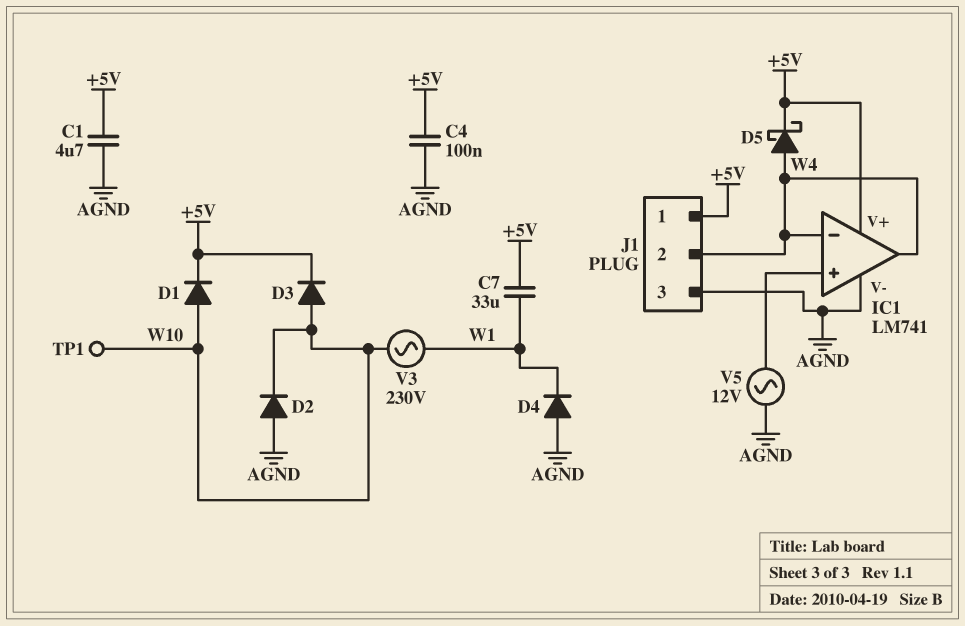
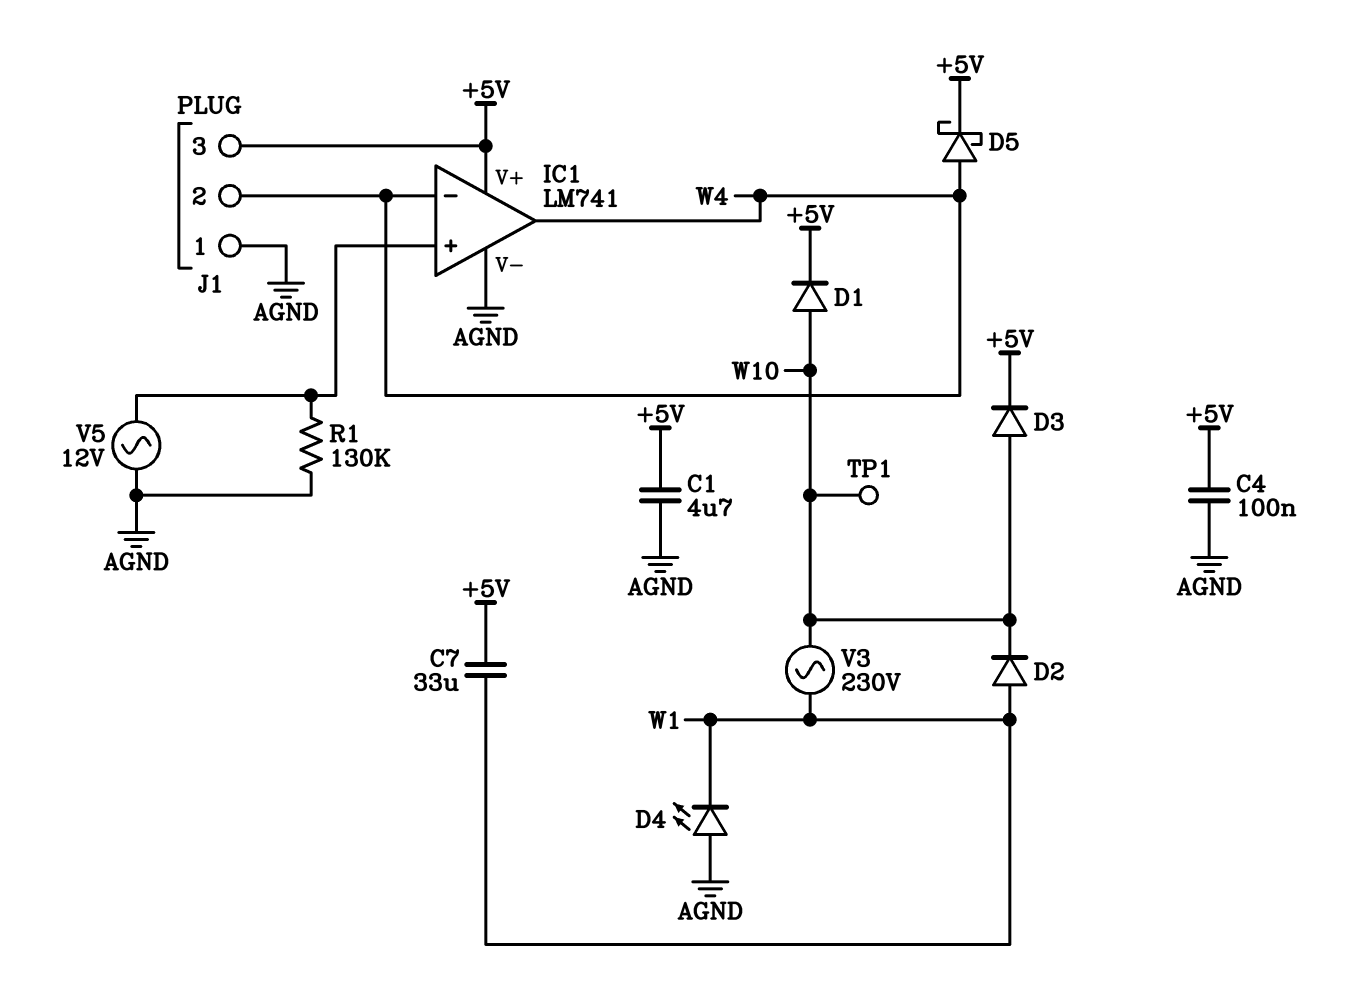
D2: diode (A AGND, K W10) -> diode (A W1, K W10)
D4: diode (A AGND, K W1) -> LED (A AGND, K W1)
J1 pin 1: +5V -> AGND
J1 pin 3: AGND -> +5V
R1: none -> 130k (AGND, IC1/in+)

